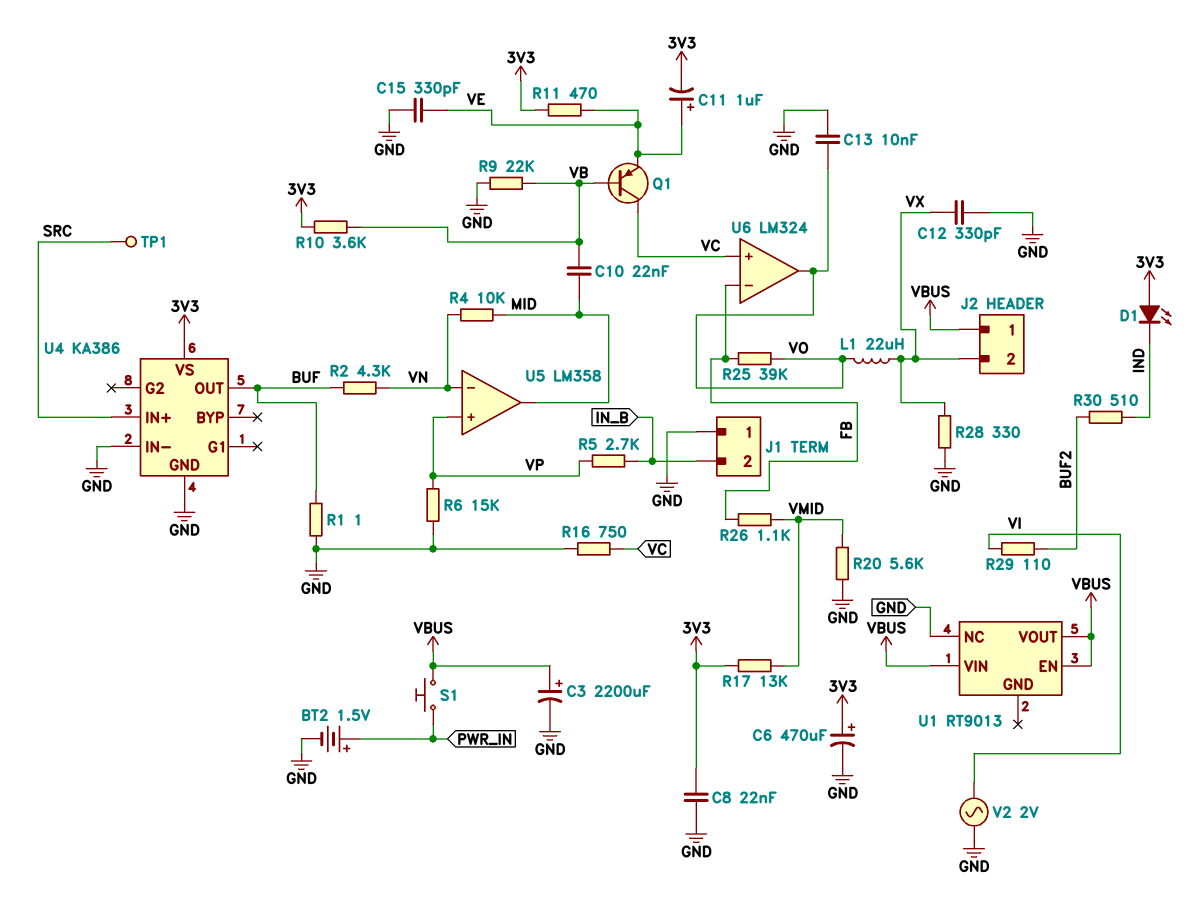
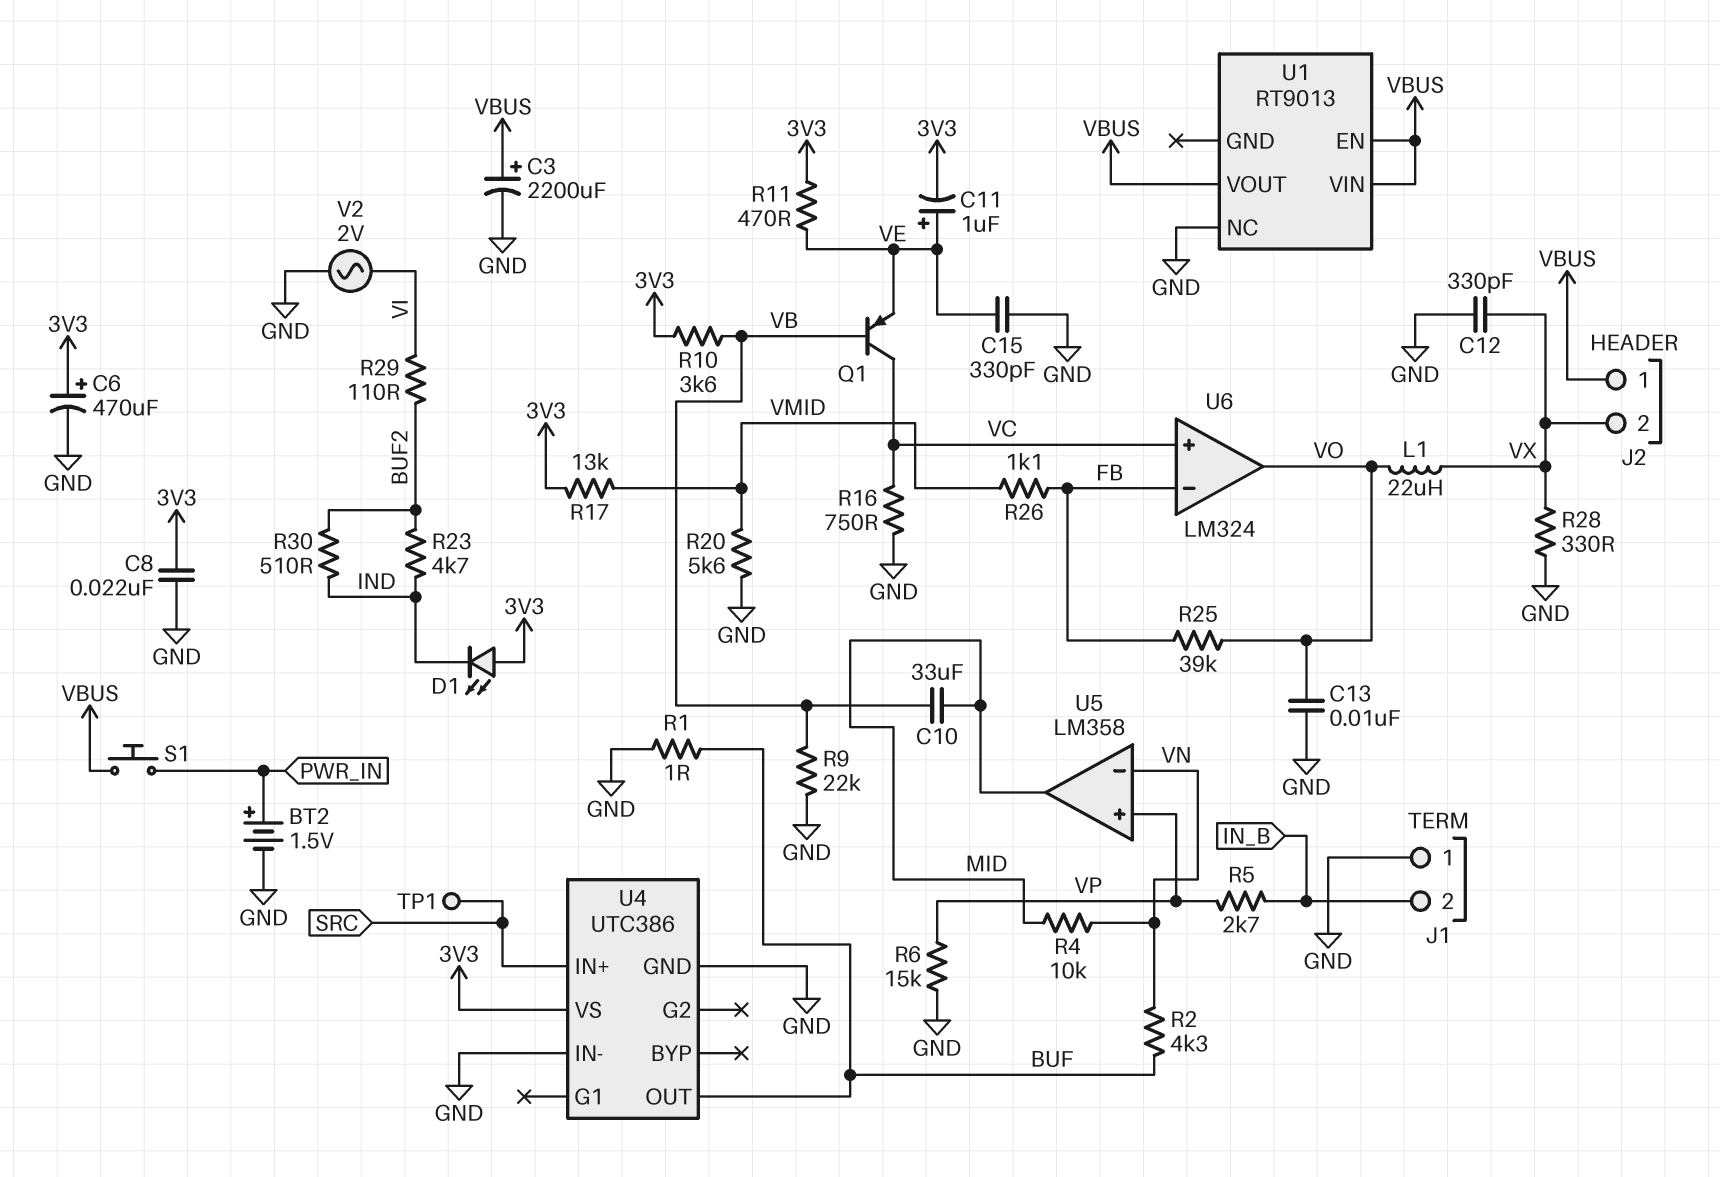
C10: 22nF (MID, VB) -> 33uF (MID, VB)
R23: none -> 4.7k (BUF2, IND)
U4: KA386 -> UTC386

